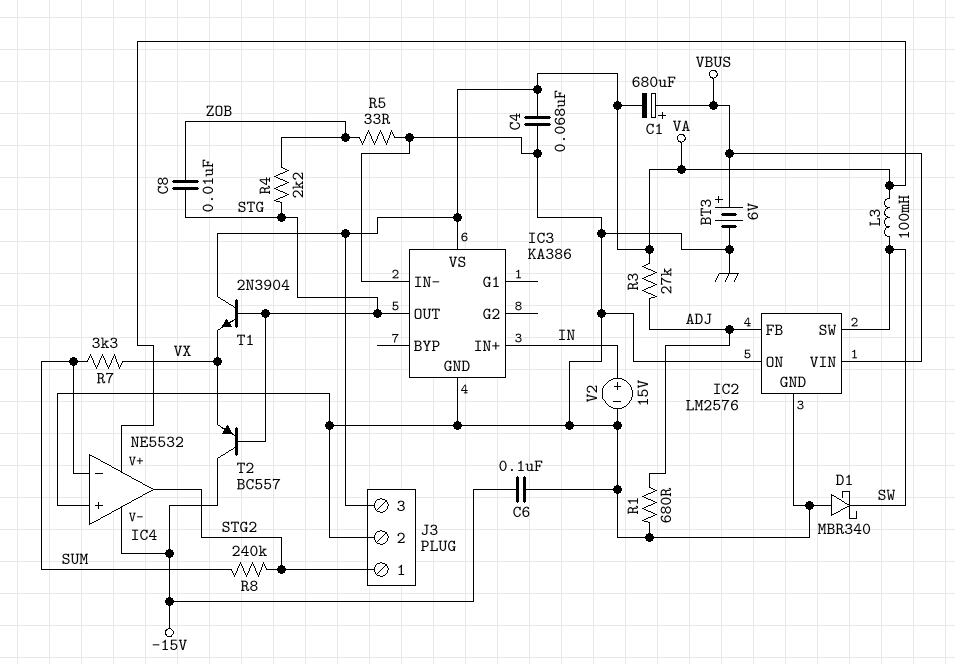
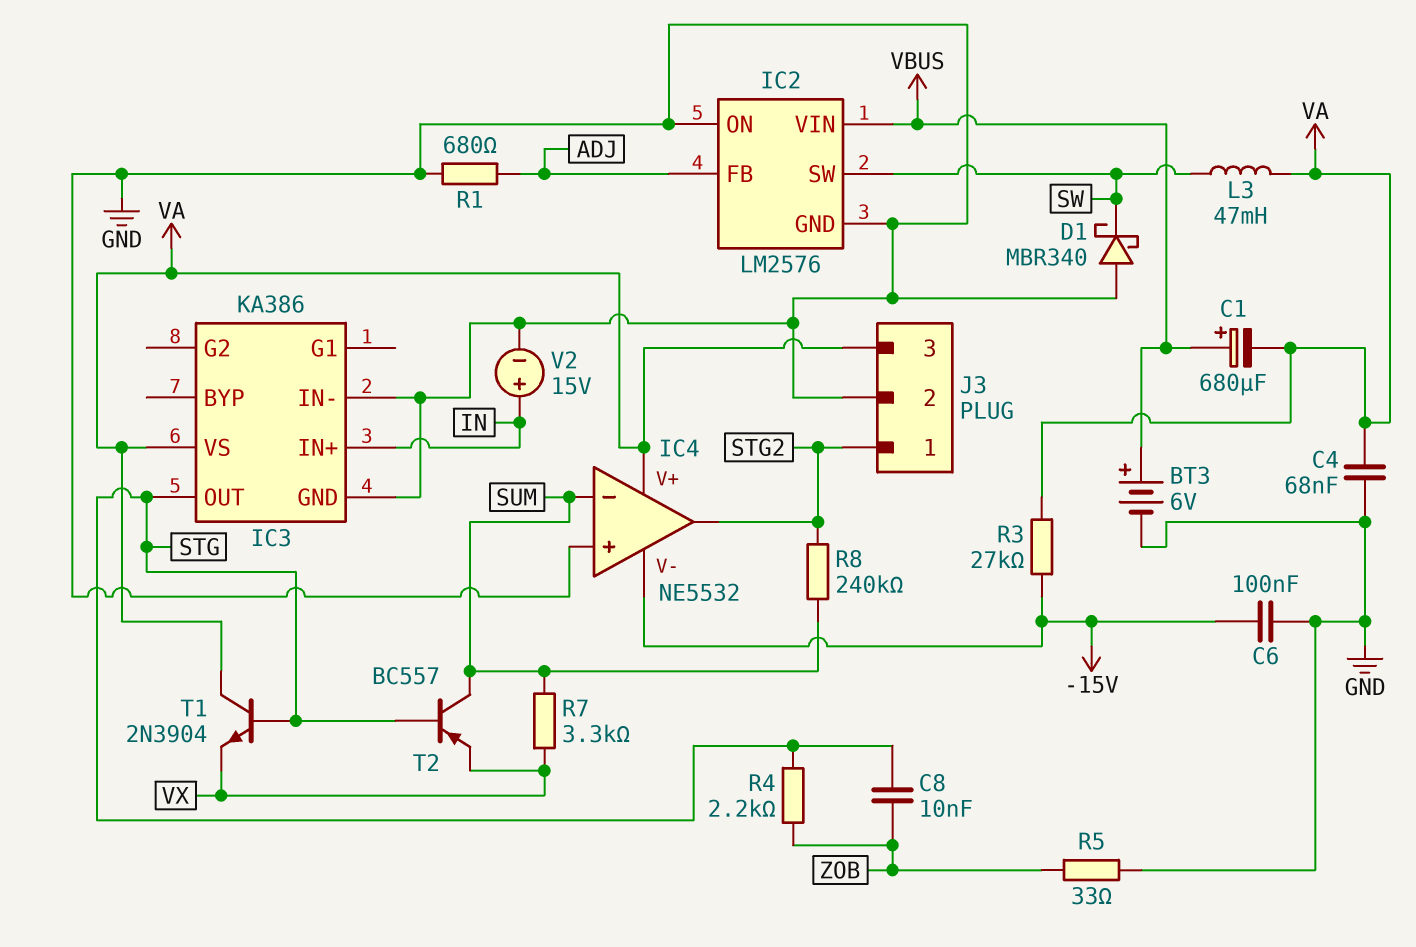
L3: 100mH (SW, VA) -> 47mH (SW, VA)
R3: 27k (ADJ, VA) -> 27k (-15V, VA)
T2: PNP BC557 (B STG, C -15V, E VX) -> PNP BC557 (B STG, C SUM, E VX)

